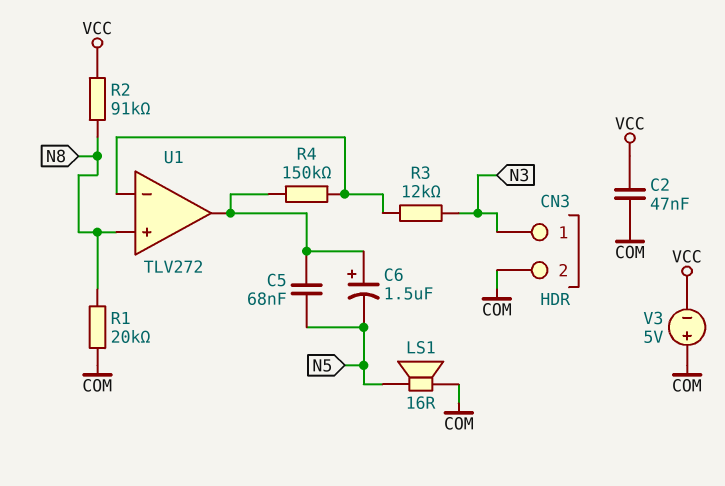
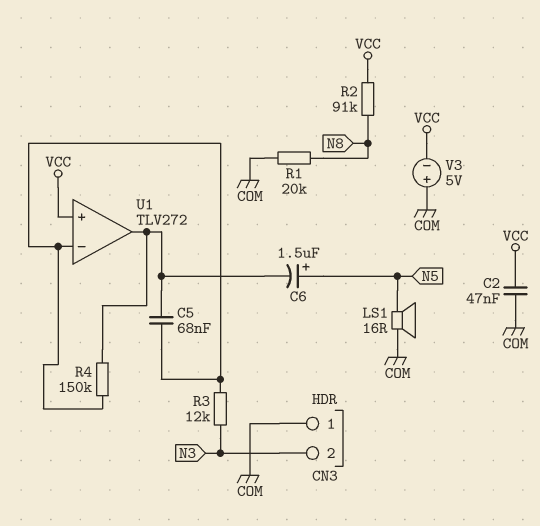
C5: 68nF (N5, U1/out) -> 68nF (U1/in-, U1/out)
C6: 1.5uF (plus U1/out, minus N5) -> 1.5uF (plus N5, minus U1/out)
CN3 pin 1: N3 -> COM
CN3 pin 2: COM -> N3
U1 pin in+: N8 -> VCC

